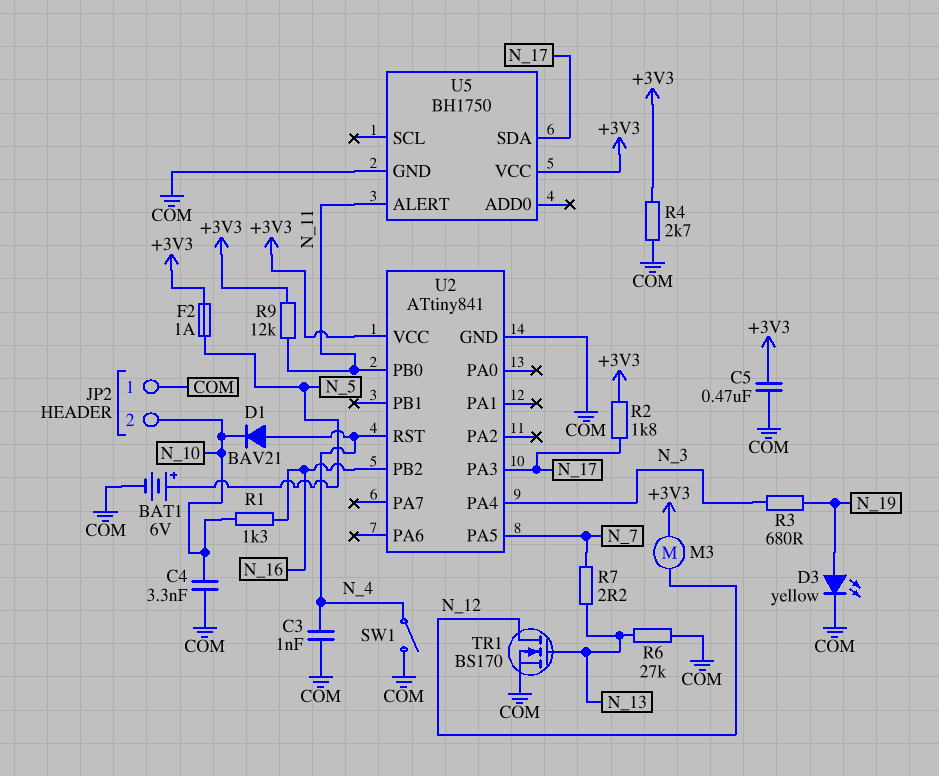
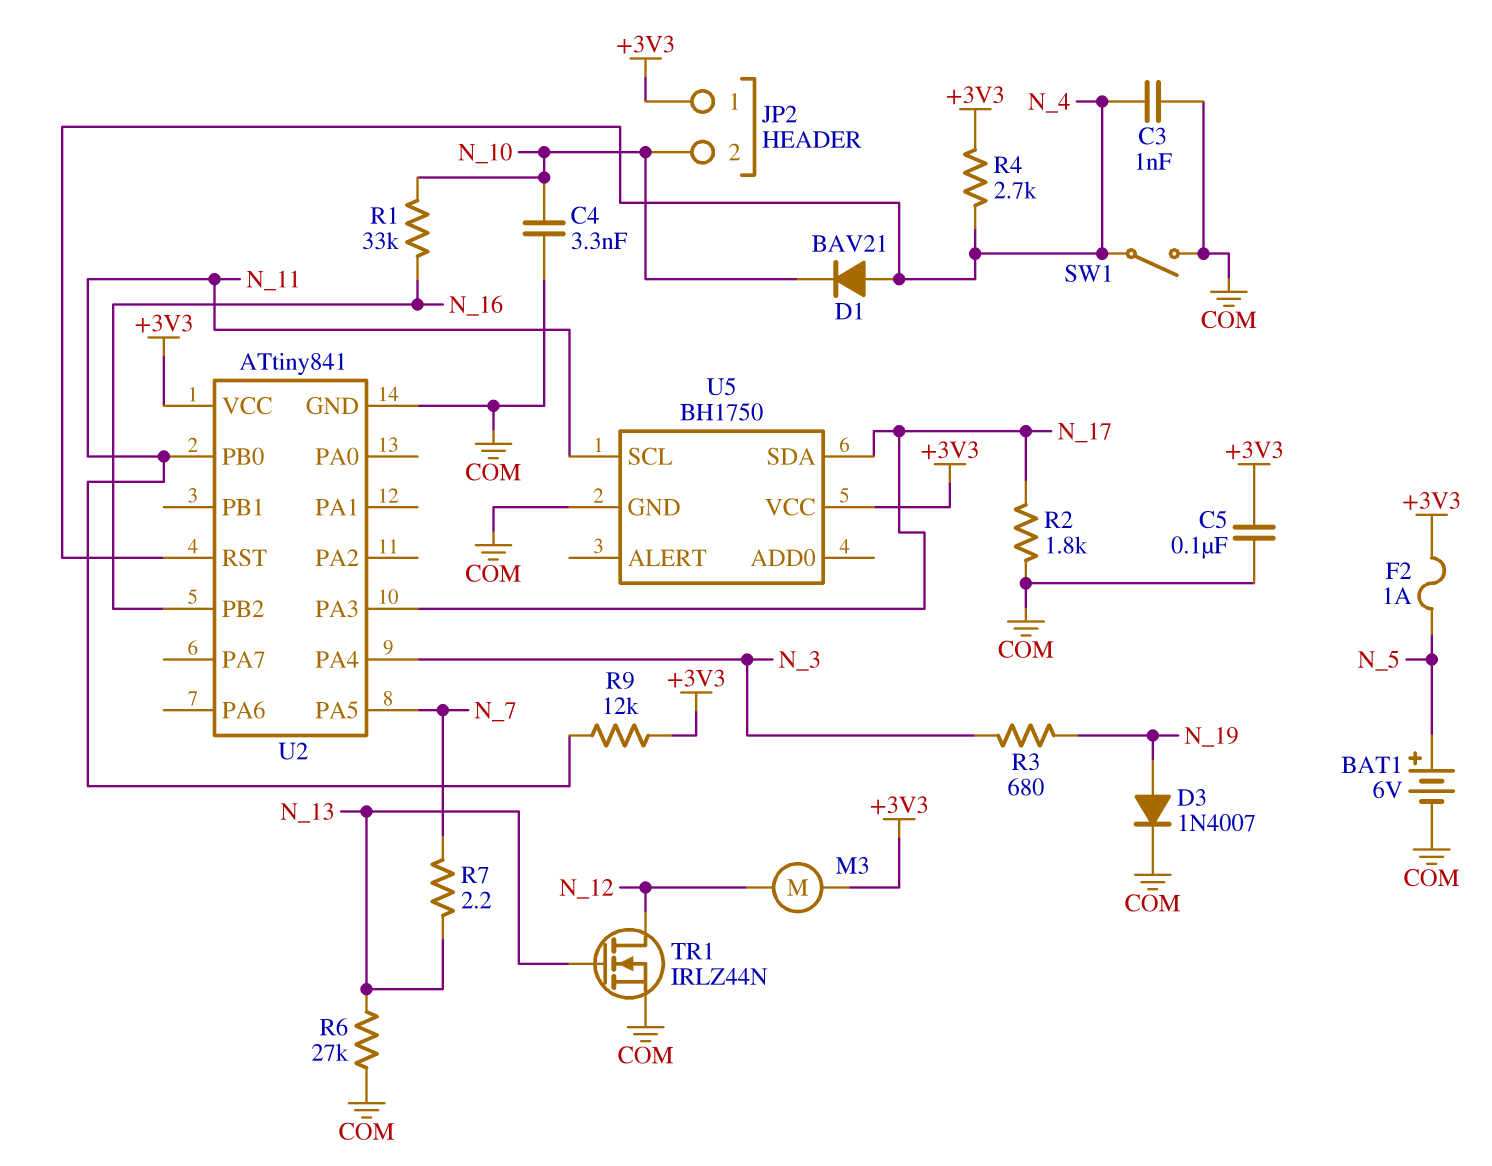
C5: 470nF (+3V3, COM) -> 100nF (+3V3, COM)
D3: LED yellow (A N_19, K COM) -> diode 1N4007 (A N_19, K COM)
JP2 pin 1: COM -> +3V3
R1: 1.3k (N_10, N_16) -> 33k (N_10, N_16)
R2: 1.8k (+3V3, N_17) -> 1.8k (COM, N_17)
R4: 2.7k (+3V3, COM) -> 2.7k (+3V3, N_4)
TR1: NMOS BS170 (G N_13, D N_12, S COM) -> NMOS IRLZ44N (G N_13, D N_12, S COM)
U5 pin ALERT: N_11 -> none
U5 pin SCL: none -> N_11

